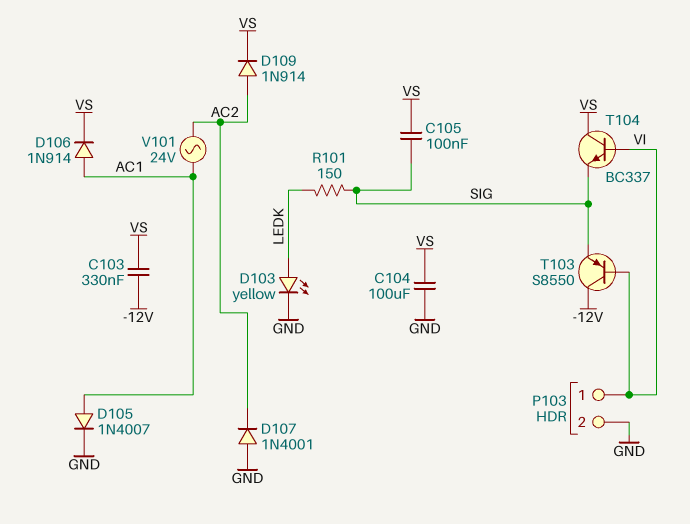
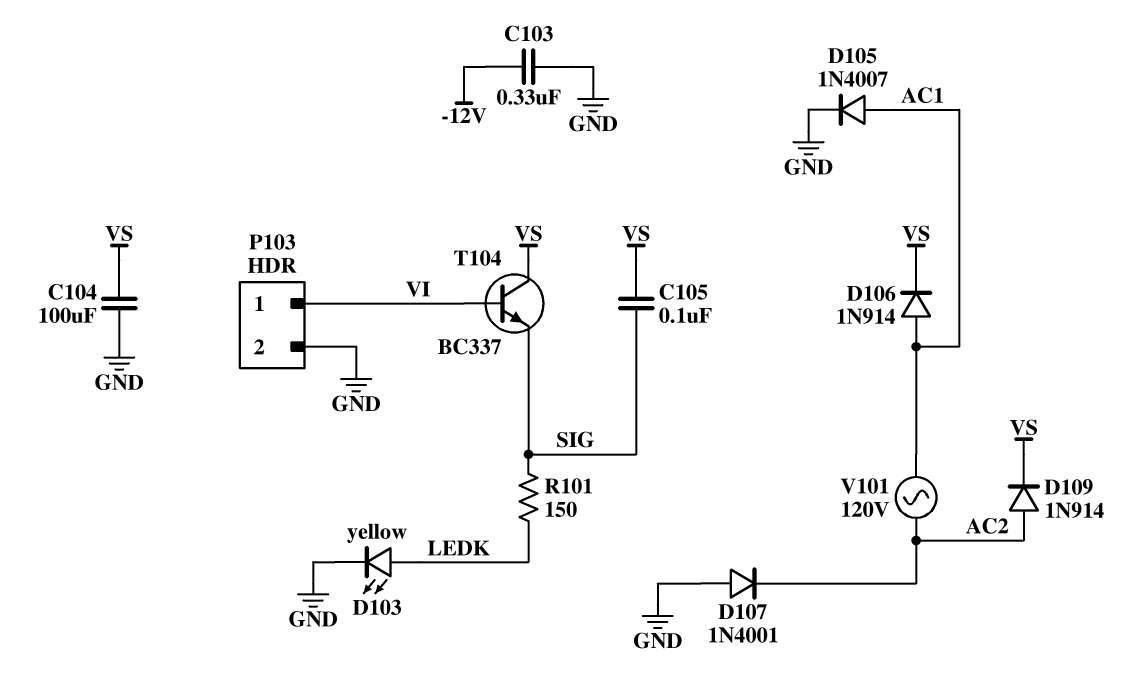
C103: 330nF (-12V, VS) -> 330nF (-12V, GND)
T103: PNP S8550 (B VI, C -12V, E SIG) -> none
V101: AC 24V (AC1, AC2) -> AC 120V (AC1, AC2)

